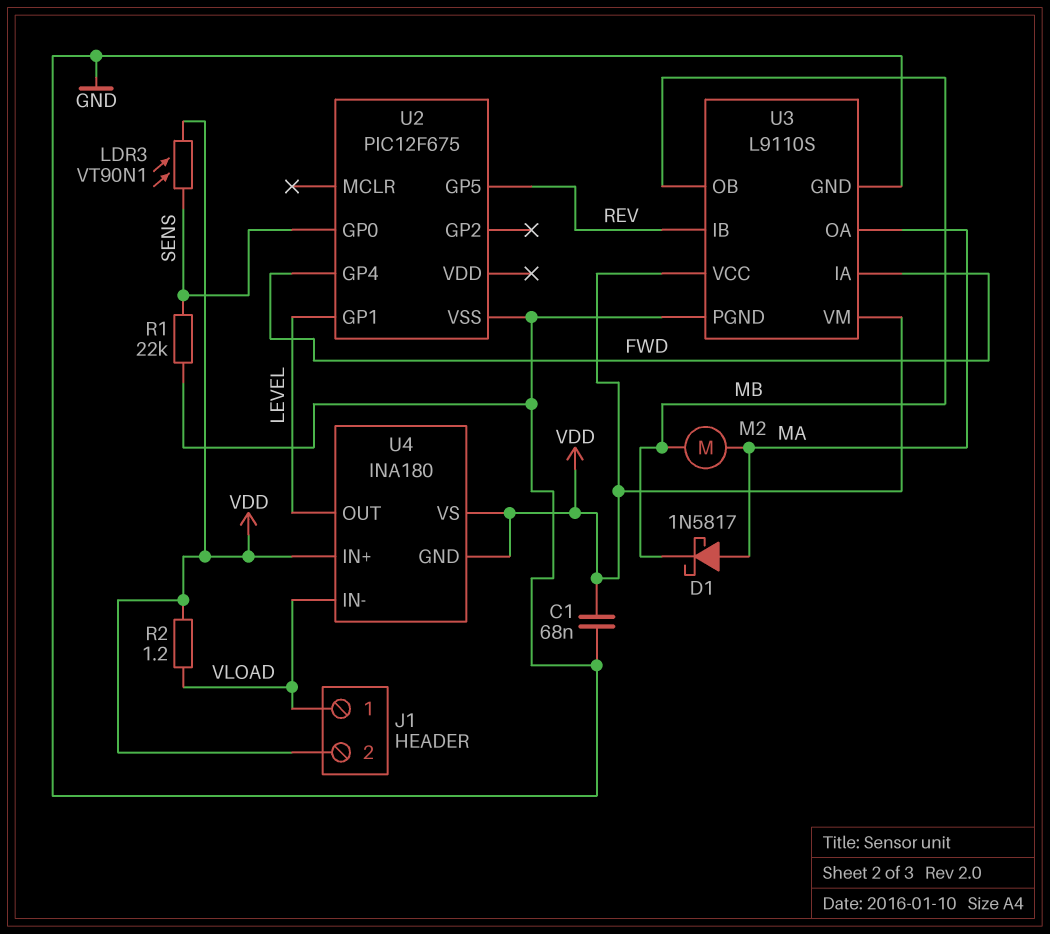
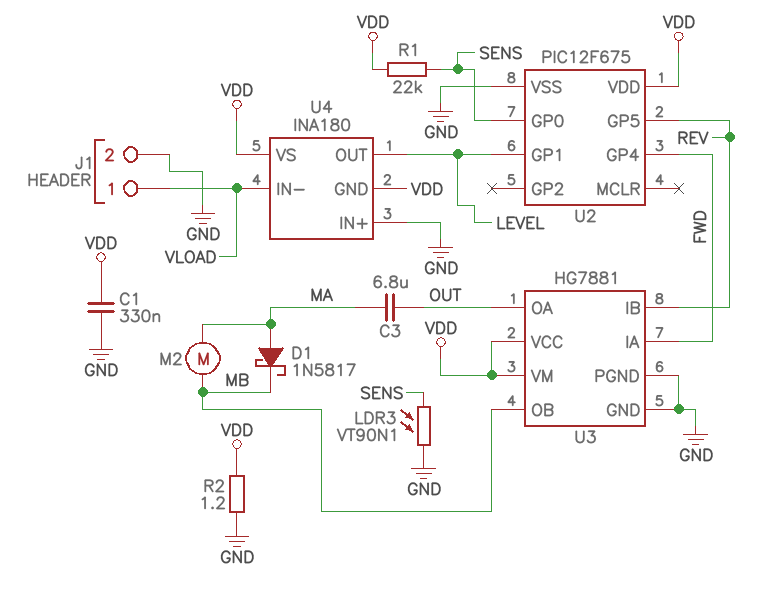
C1: 68nF (GND, VDD) -> 330nF (GND, VDD)
C3: none -> 6.8uF (MA, OUT)
J1 pin 2: VDD -> GND
LDR3: VT90N1 (SENS, VDD) -> VT90N1 (GND, SENS)
R1: 22k (GND, SENS) -> 22k (SENS, VDD)
R2: 1.2 (VDD, VLOAD) -> 1.2 (GND, VDD)
U2 pin VDD: none -> VDD
U3: L9110S -> HG7881
U3 pin OA: MA -> OUT
U4 pin IN+: VDD -> GND

